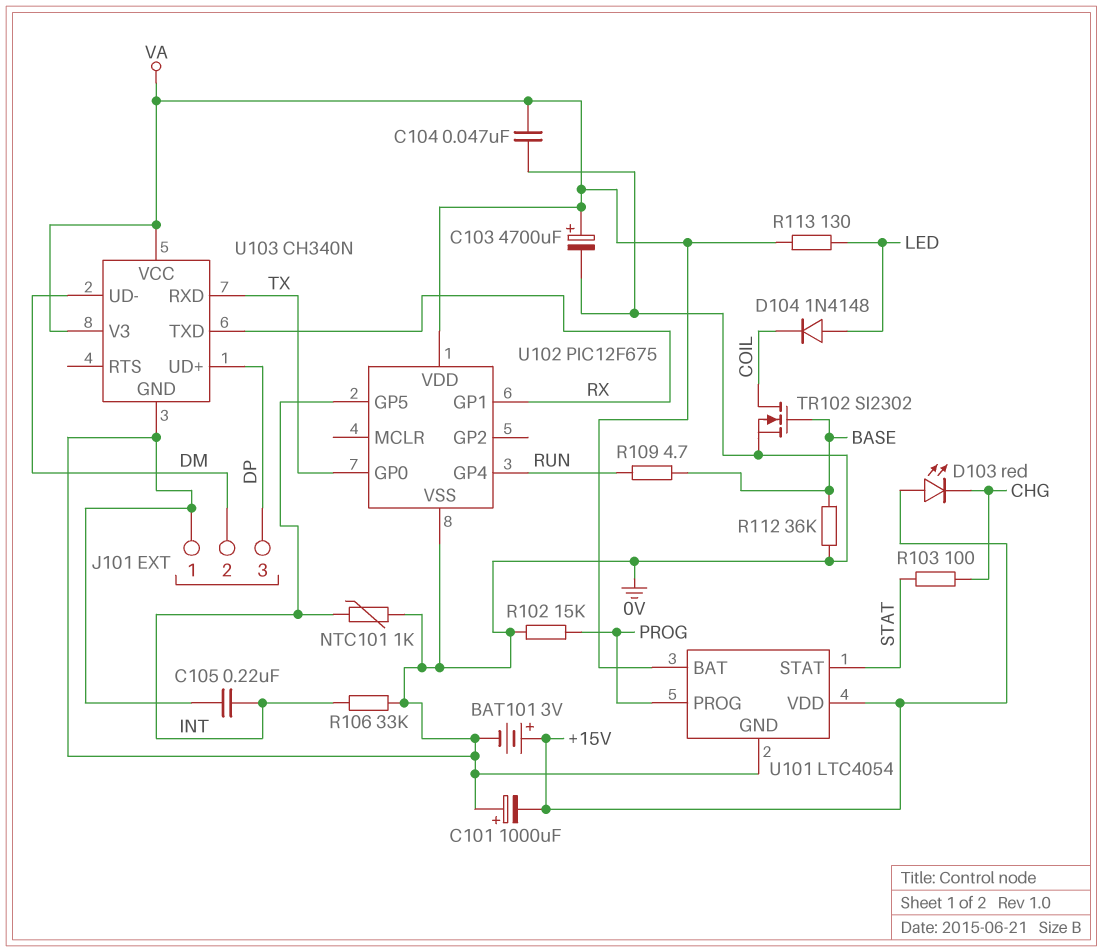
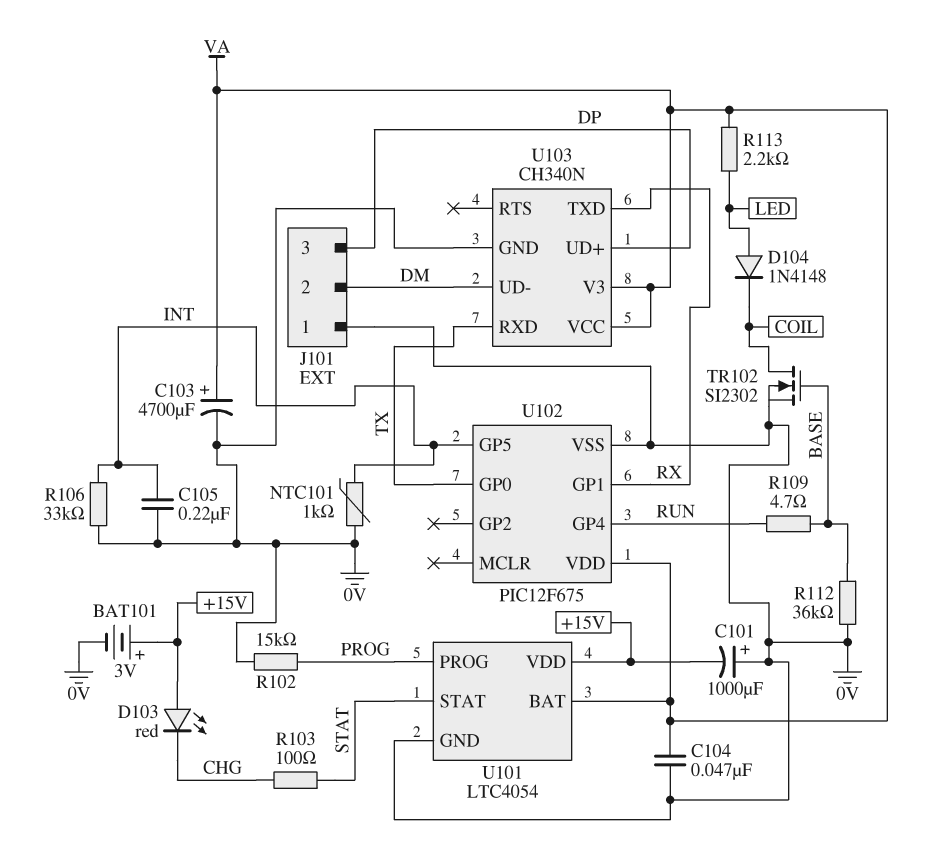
R113: 130 (LED, VA) -> 2.2k (LED, VA)

